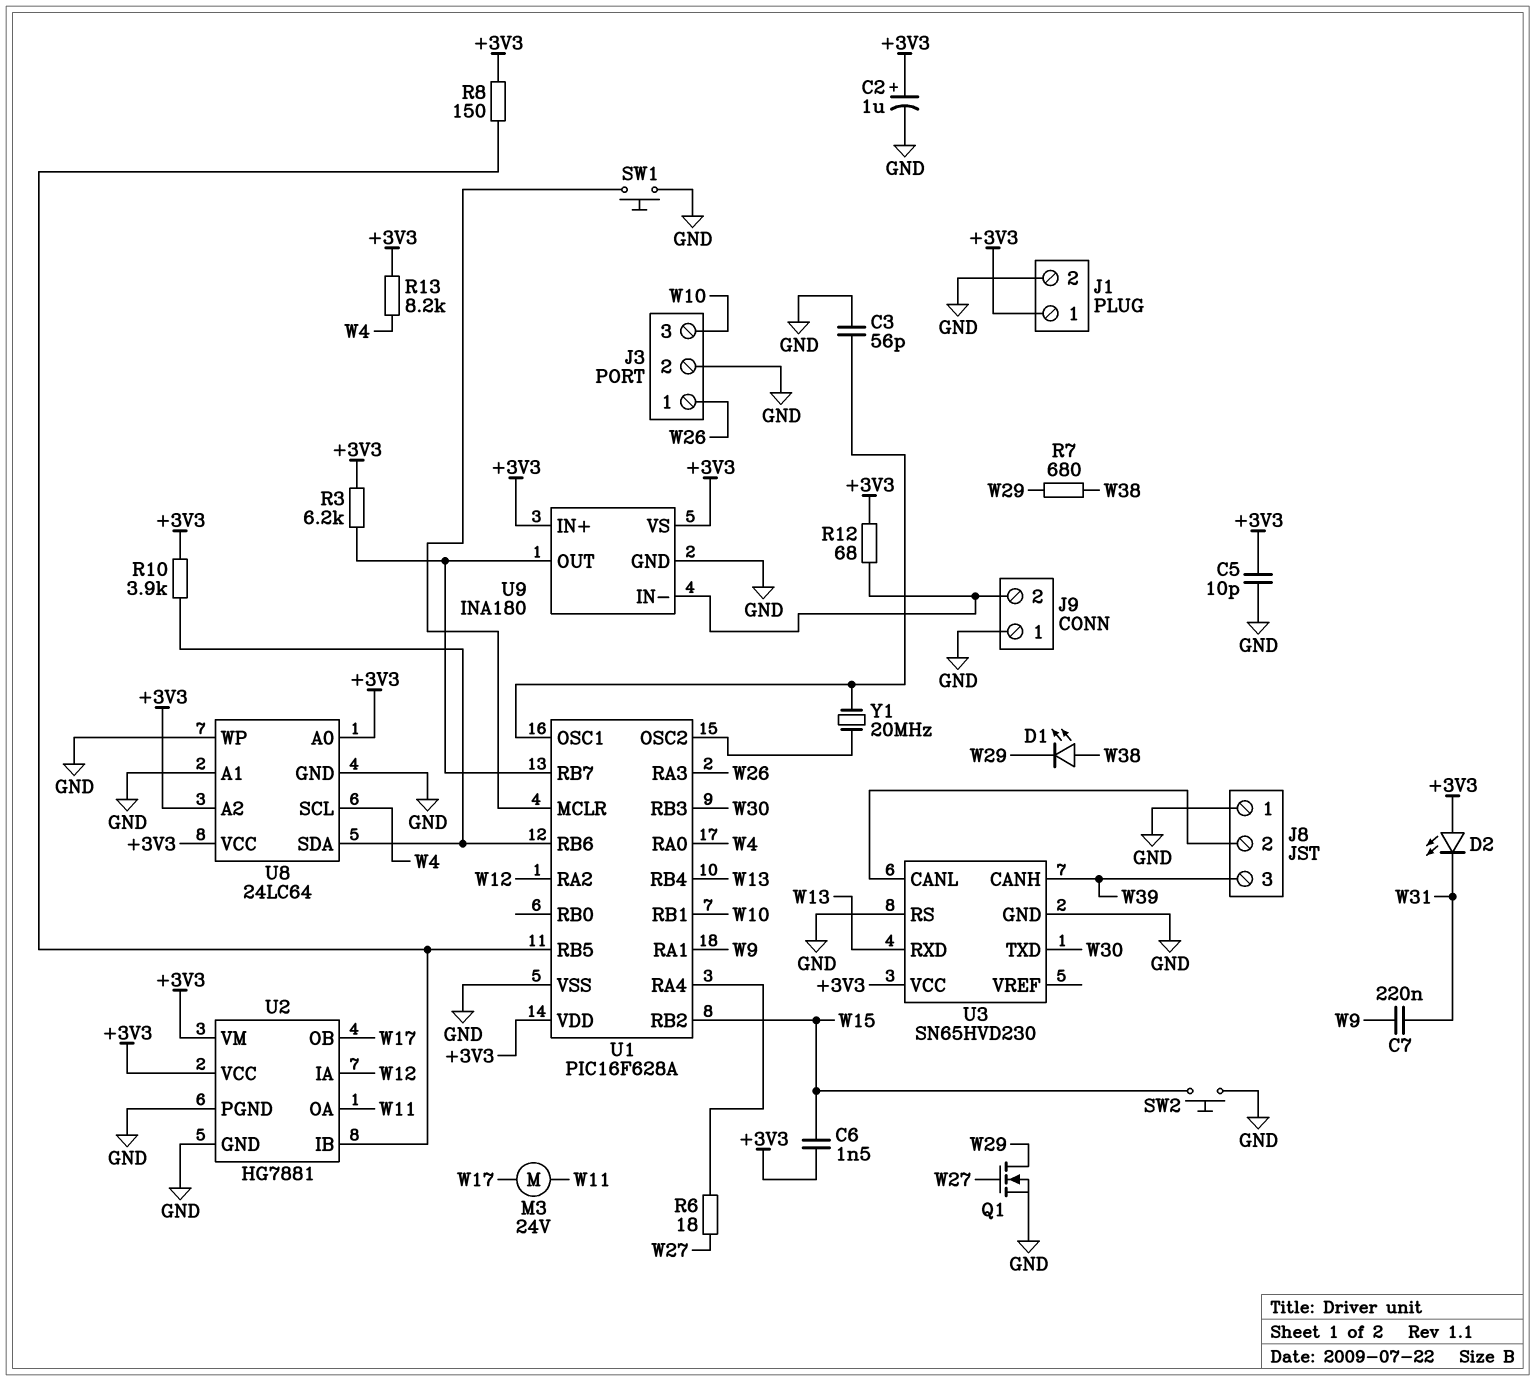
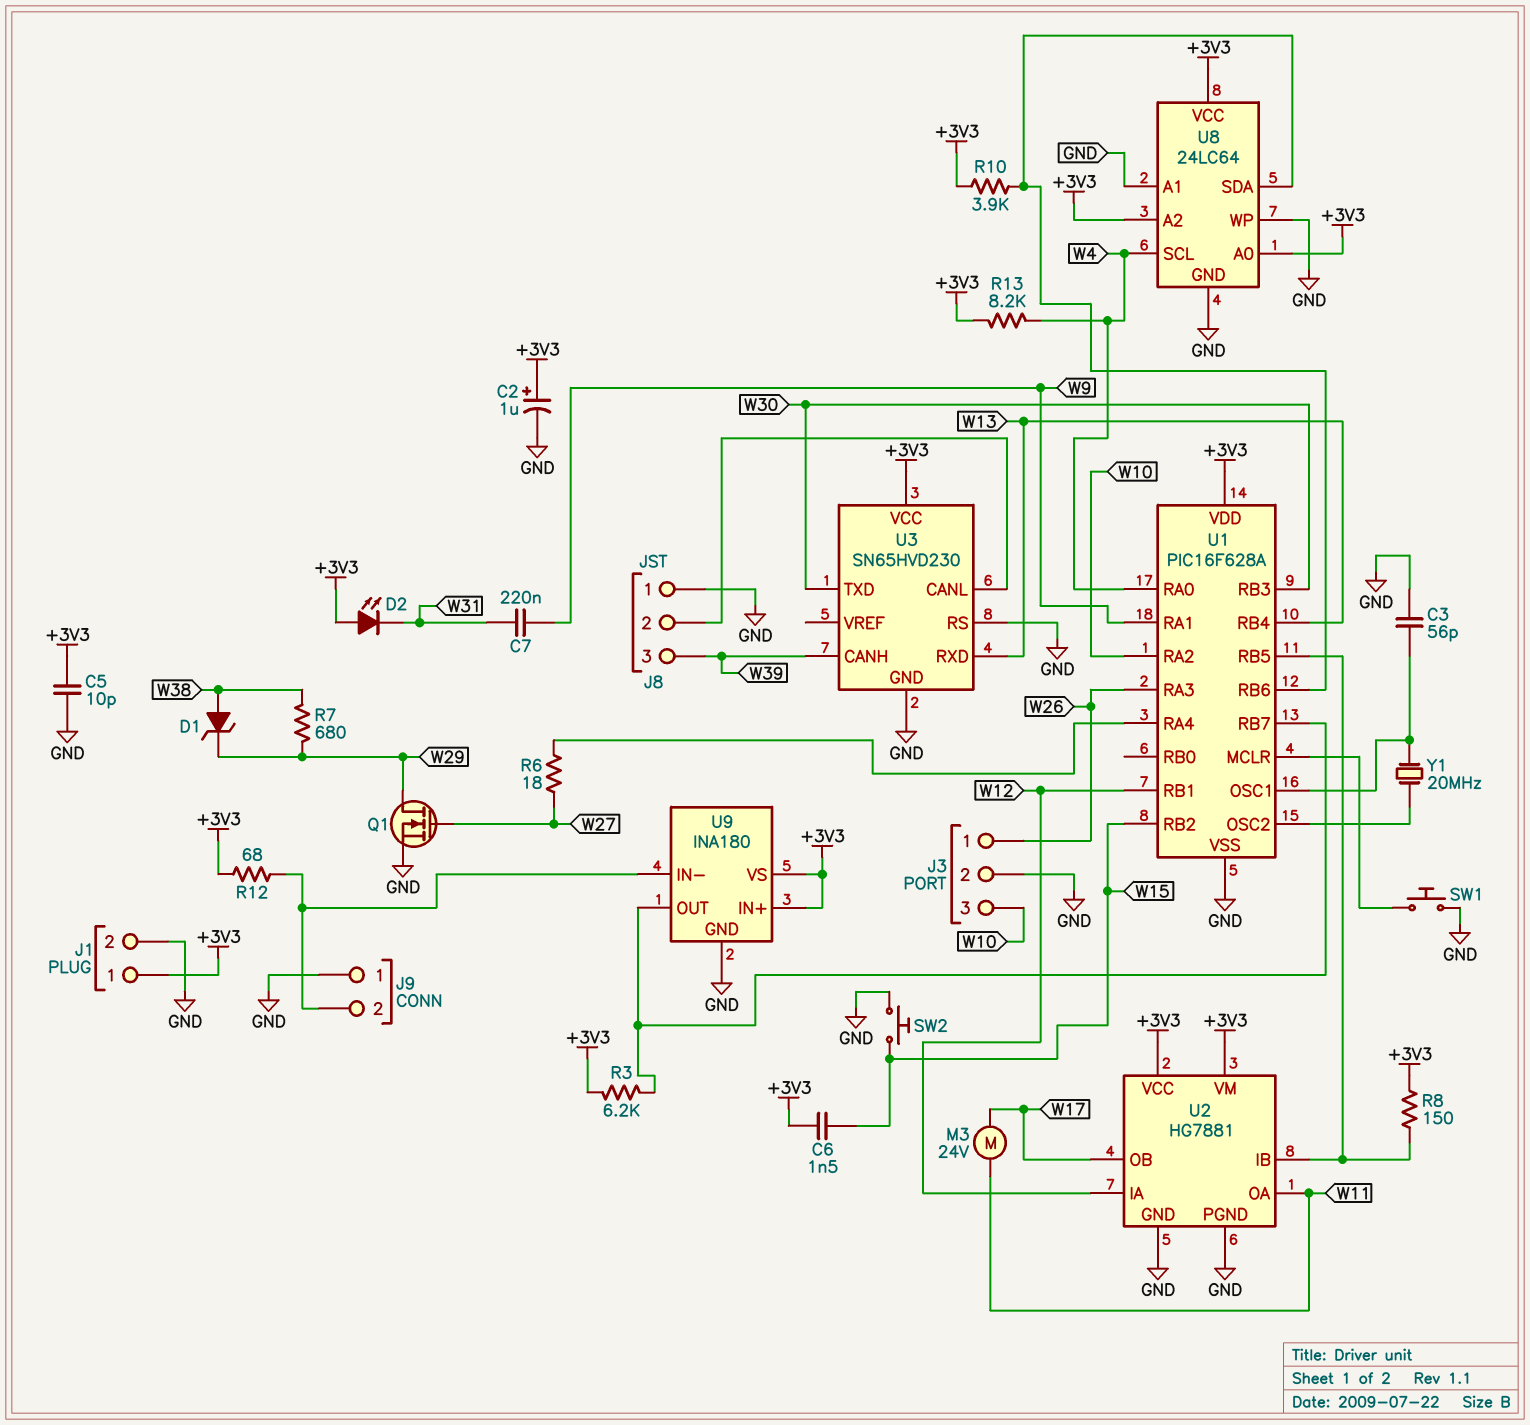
D1: LED (A W38, K W29) -> zener (A W38, K W29)
U1 pin RA2: W12 -> W10
U1 pin RB1: W10 -> W12

